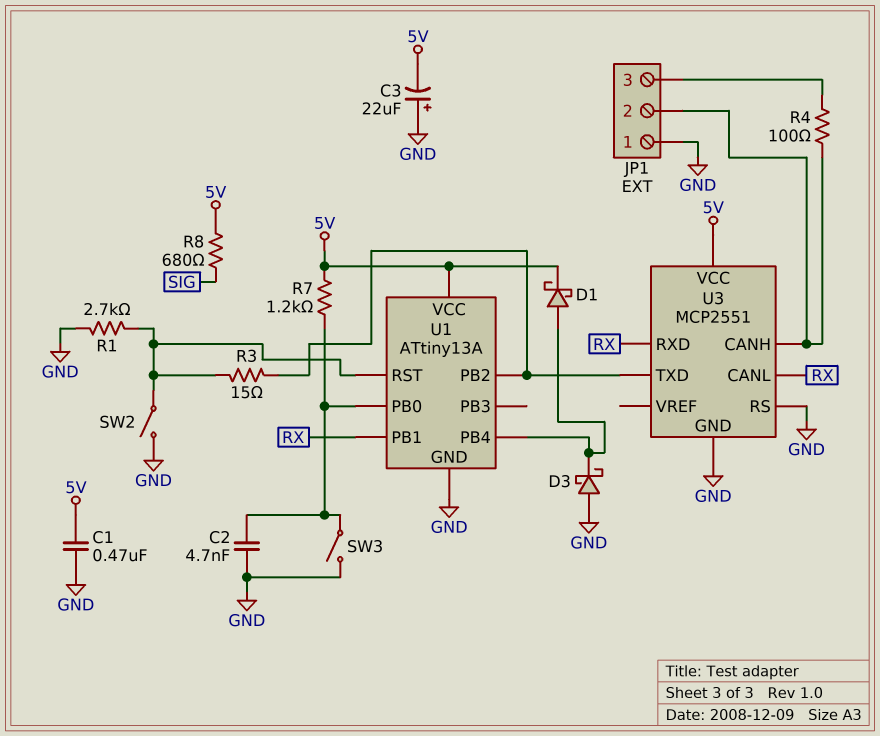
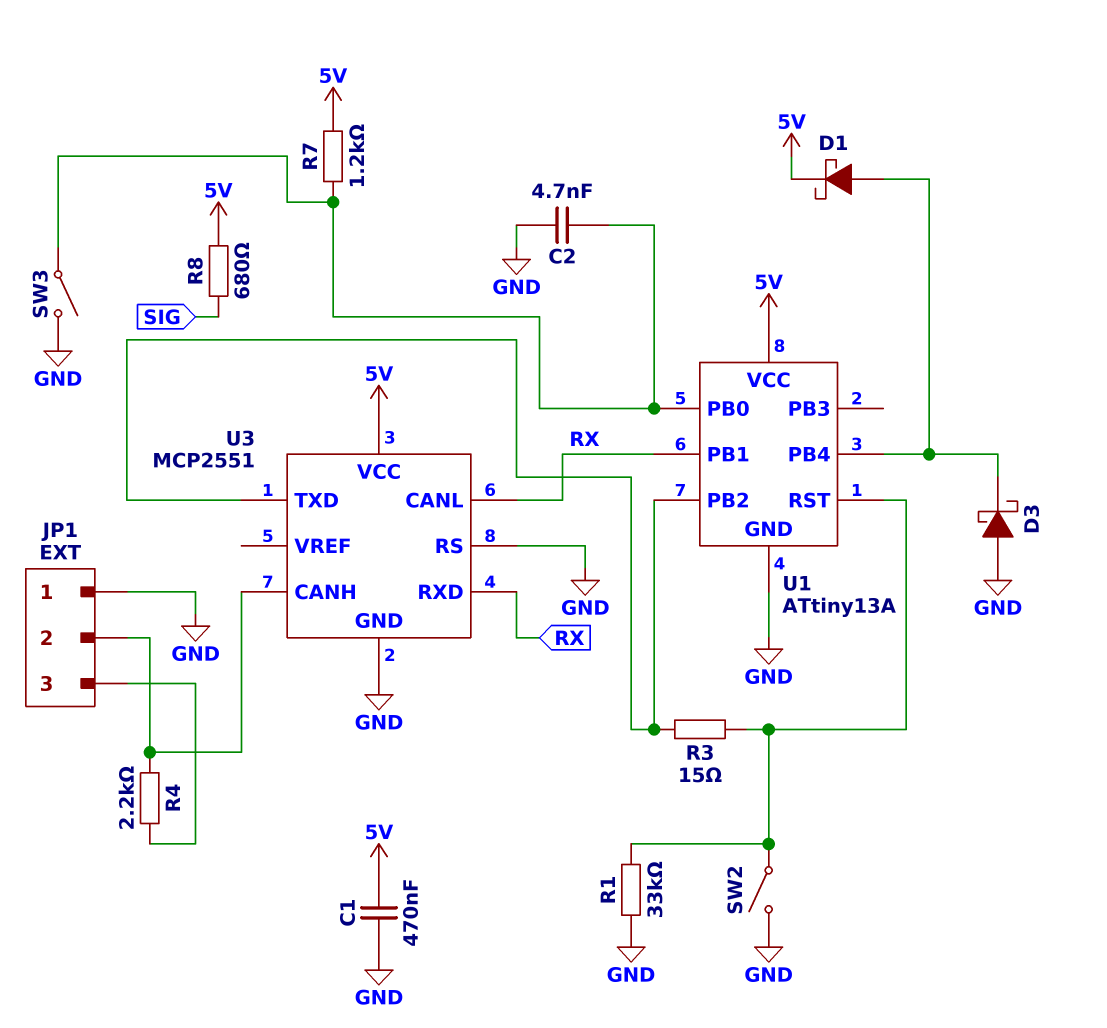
C3: 22uF (plus GND, minus 5V) -> none
R1: 2.7k (GND, U1/RST) -> 33k (GND, U1/RST)
R4: 100 (JP1/2, JP1/3) -> 2.2k (JP1/2, JP1/3)

